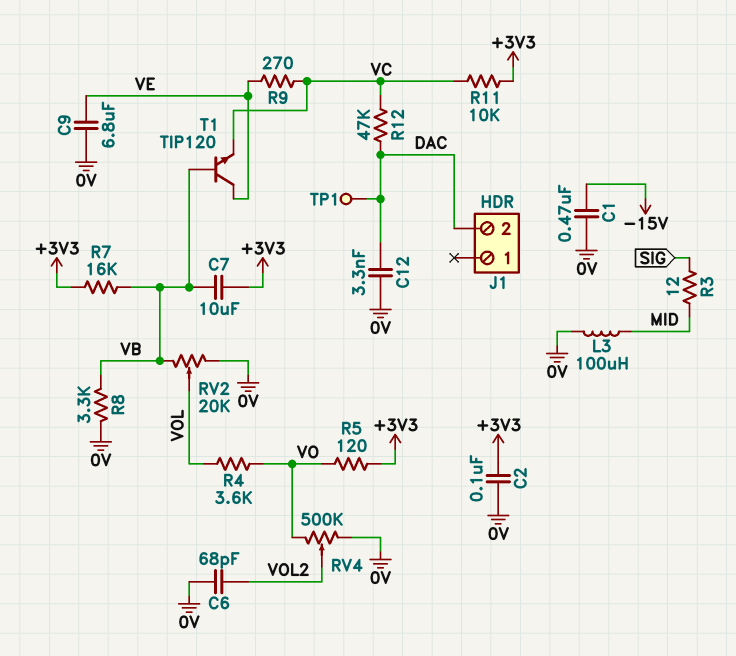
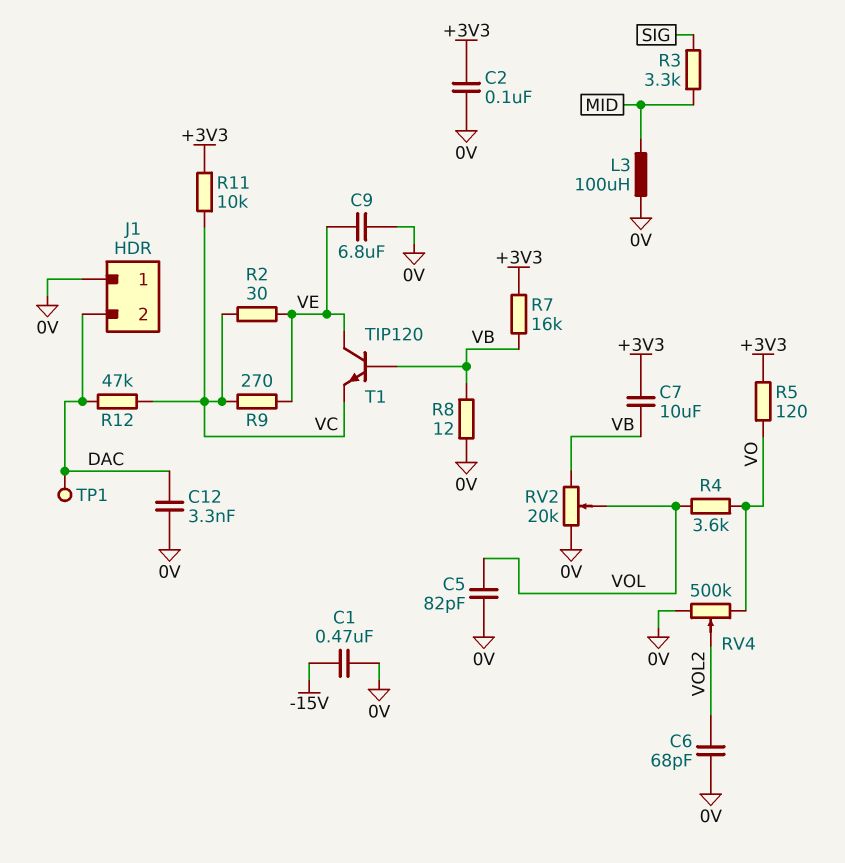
C5: none -> 82pF (0V, VOL)
J1 pin 1: none -> 0V
R2: none -> 30 (VC, VE)
R3: 12 (MID, SIG) -> 3.3k (MID, SIG)
R8: 3.3k (0V, VB) -> 12 (0V, VB)

